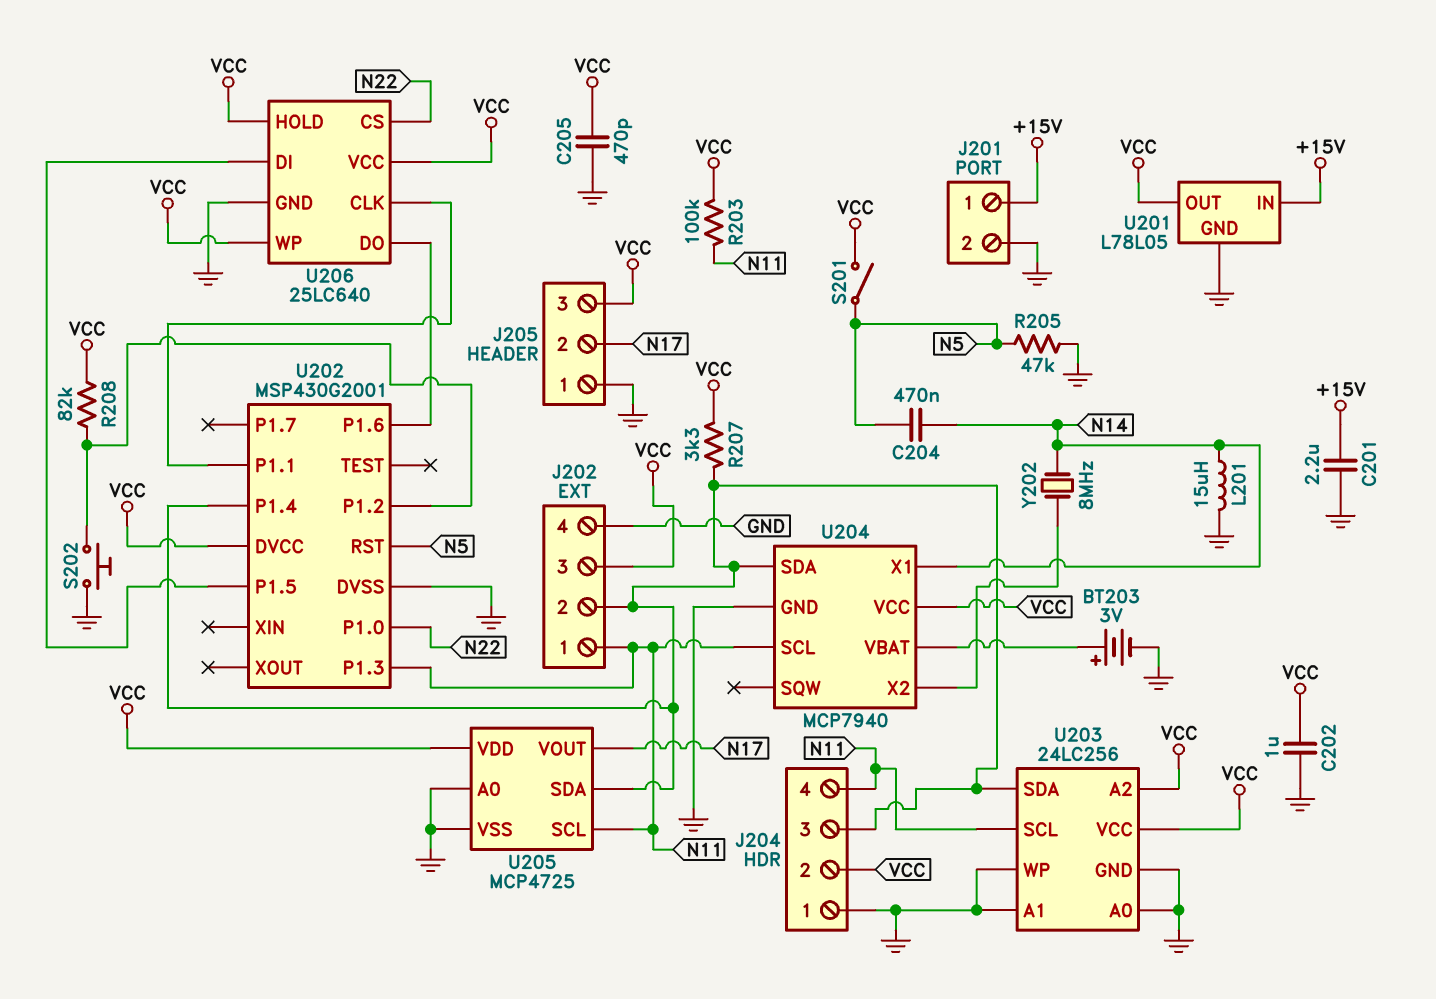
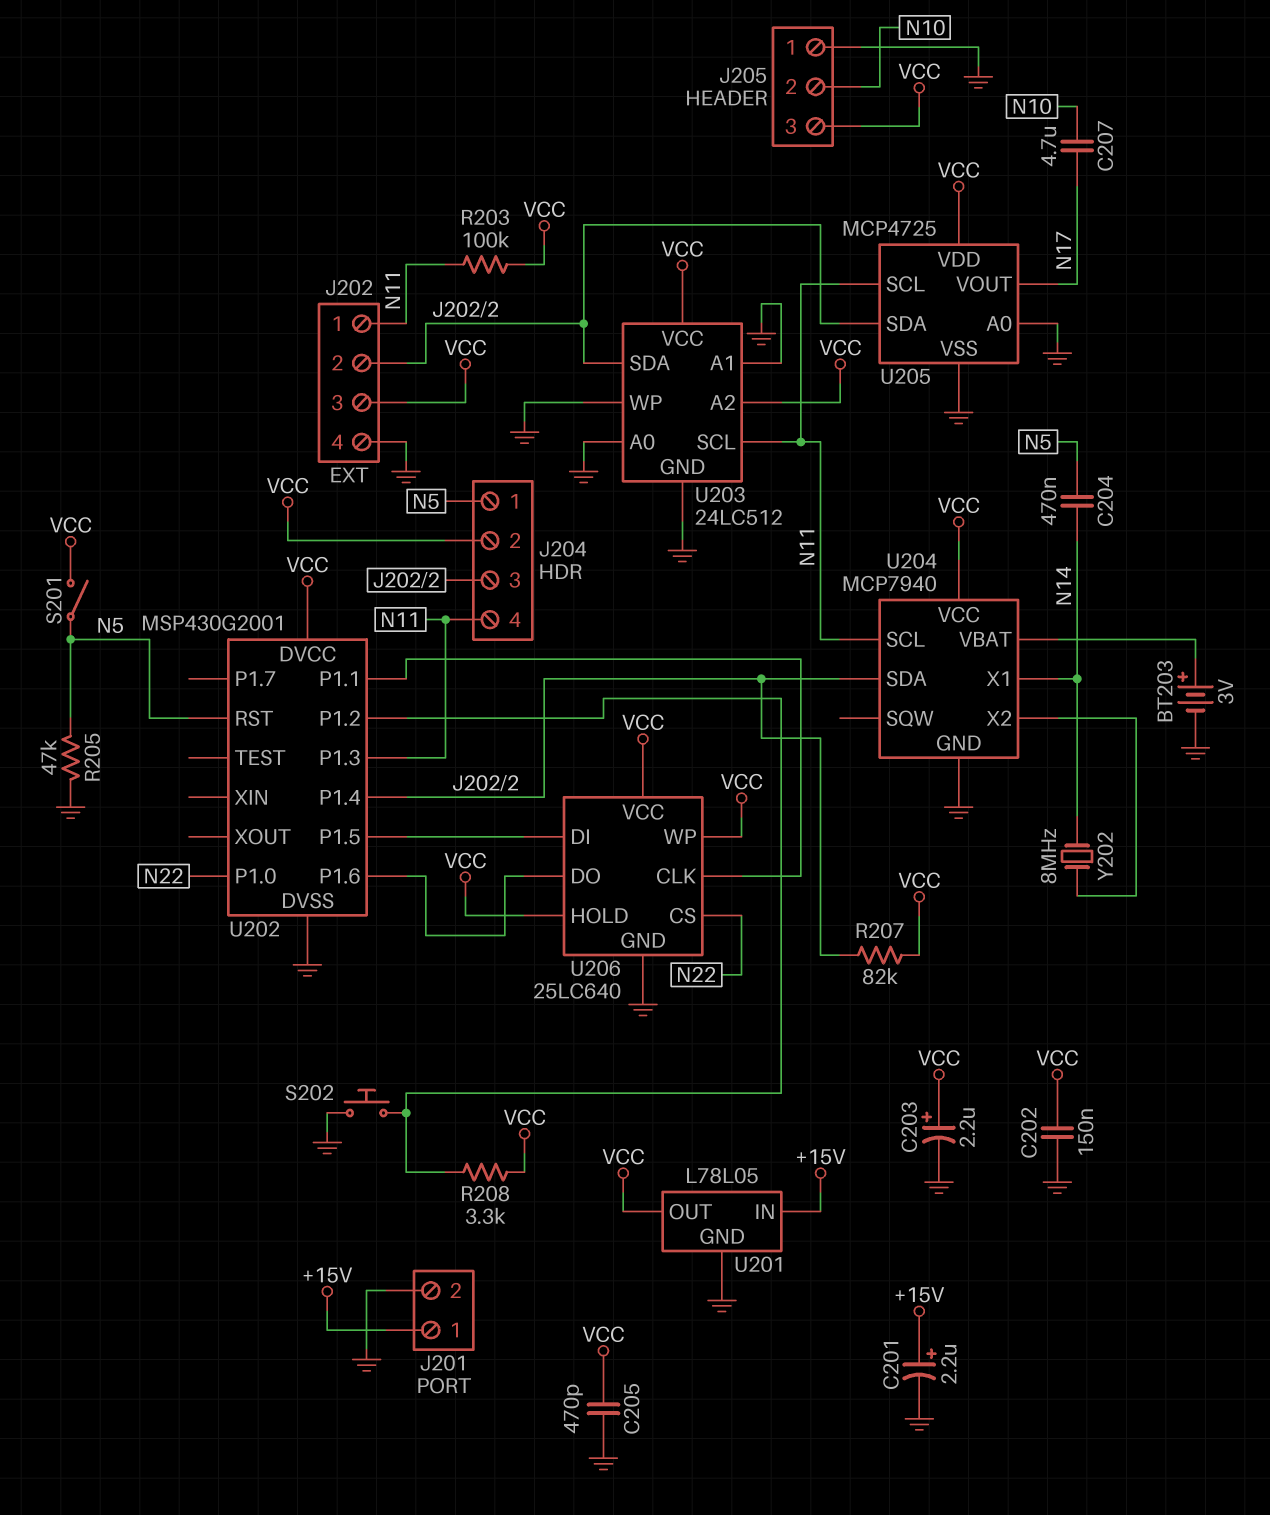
C201: 2.2uF (+15V, GND) -> 2.2uF (plus +15V, minus GND)
C202: 1uF (GND, VCC) -> 150nF (GND, VCC)
C203: none -> 2.2uF (plus VCC, minus GND)
C207: none -> 4.7uF (N10, N17)
J204 pin 1: GND -> N5
J205 pin 2: N17 -> N10
L201: 15uH (GND, N14) -> none
R207: 3.3k (J202/2, VCC) -> 82k (J202/2, VCC)
R208: 82k (U202/P1.2, VCC) -> 3.3k (U202/P1.2, VCC)
U203: 24LC256 -> 24LC512

